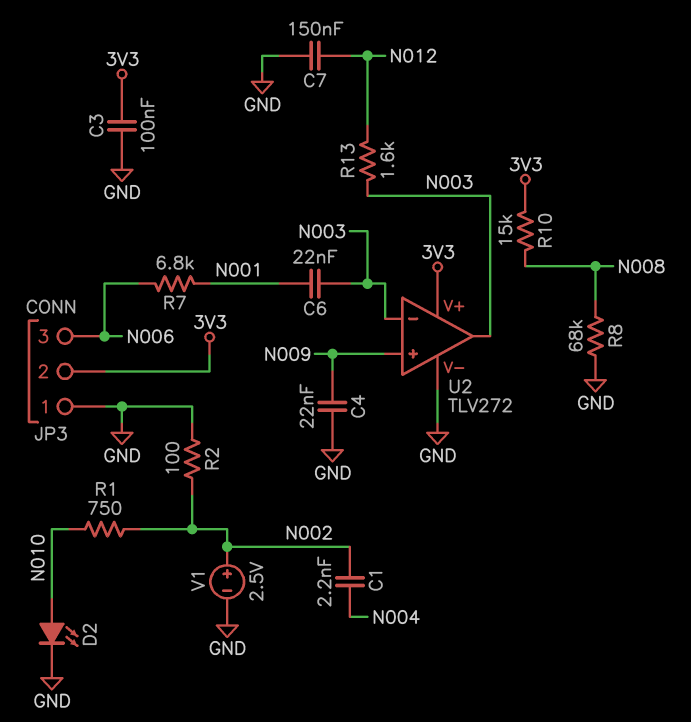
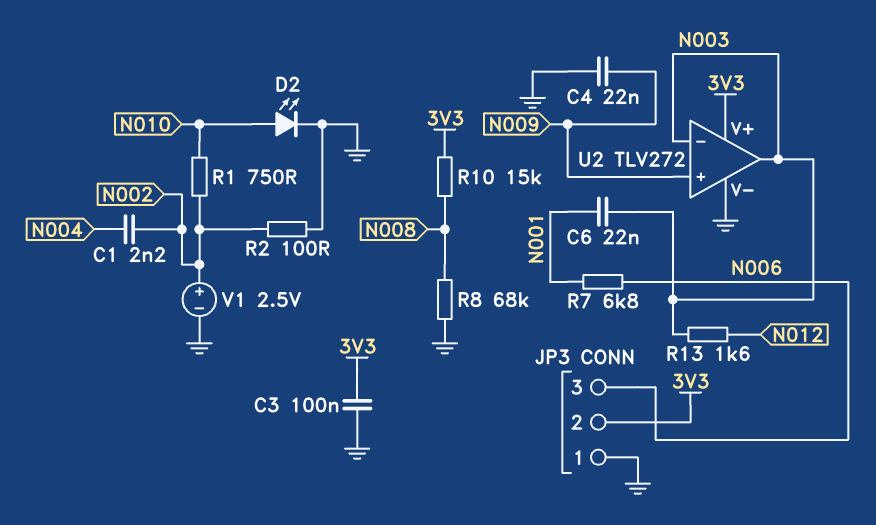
C7: 150nF (GND, N012) -> none

